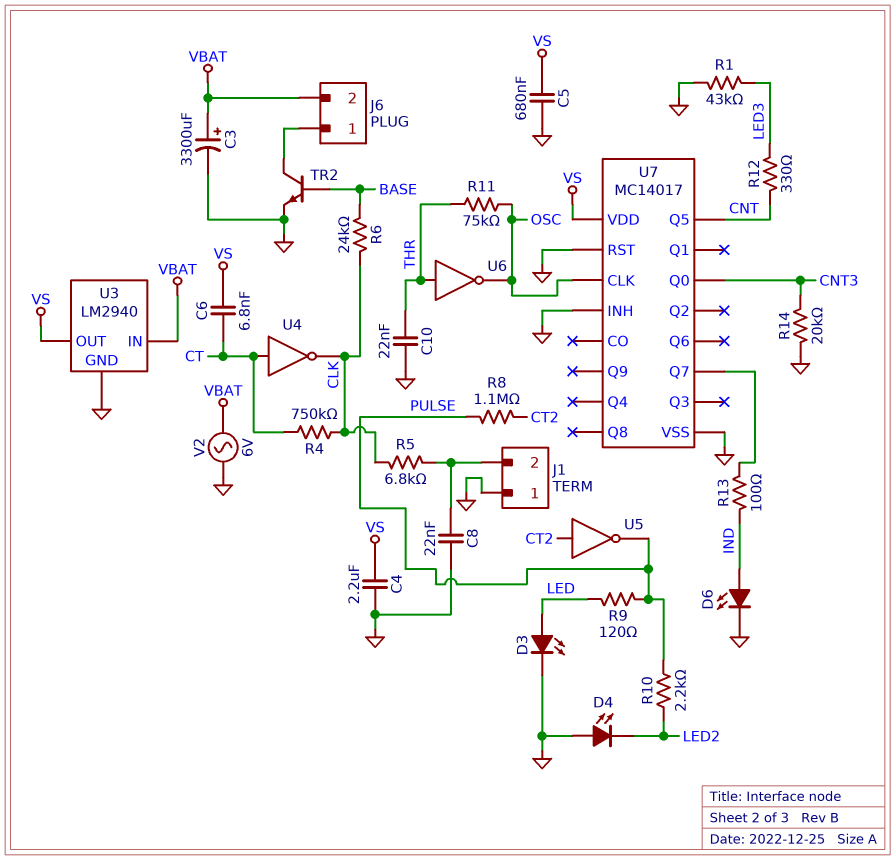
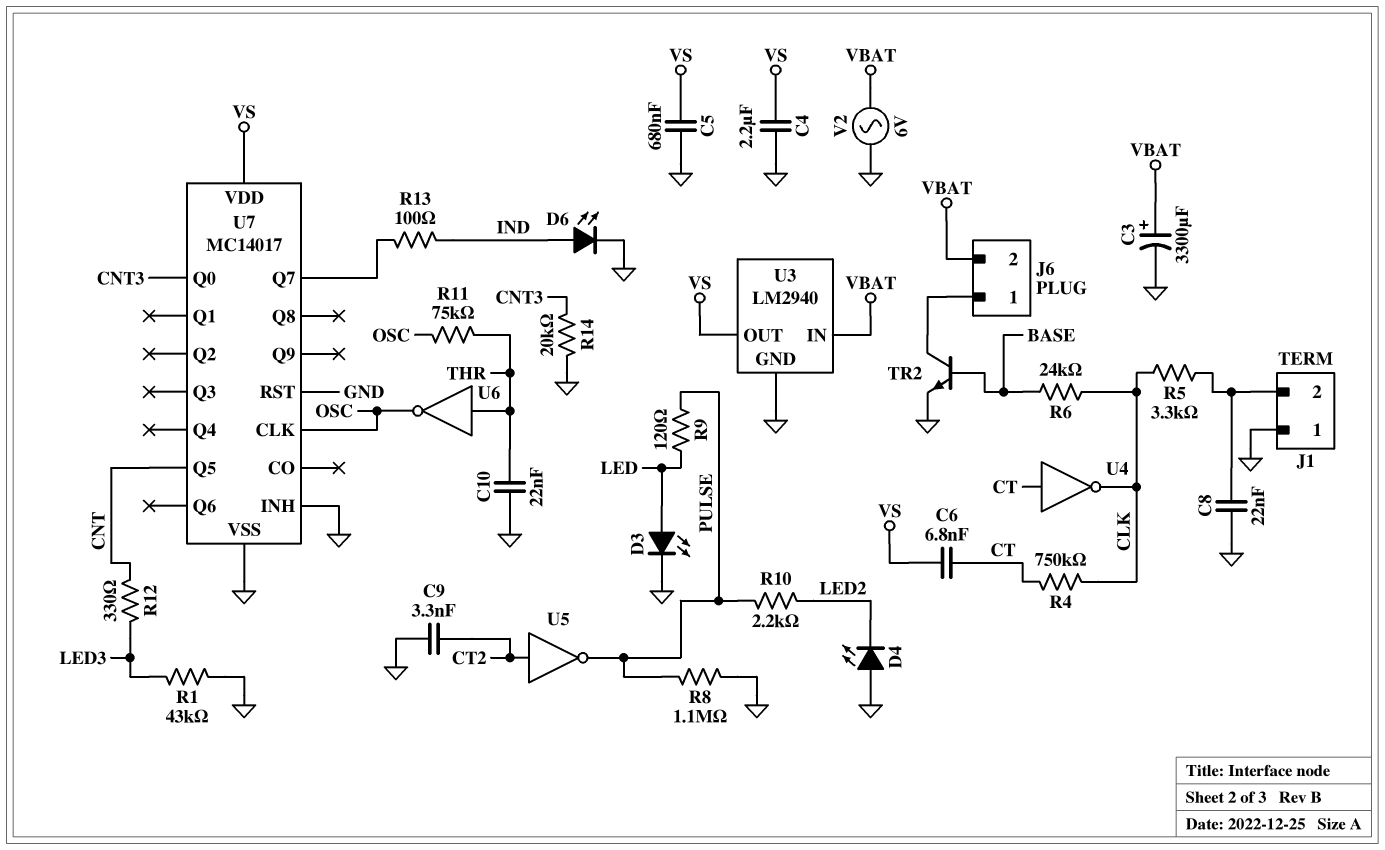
C9: none -> 3.3nF (CT2, GND)
R5: 6.8k (CLK, J1/2) -> 3.3k (CLK, J1/2)
R8: 1.1M (CT2, PULSE) -> 1.1M (GND, PULSE)

